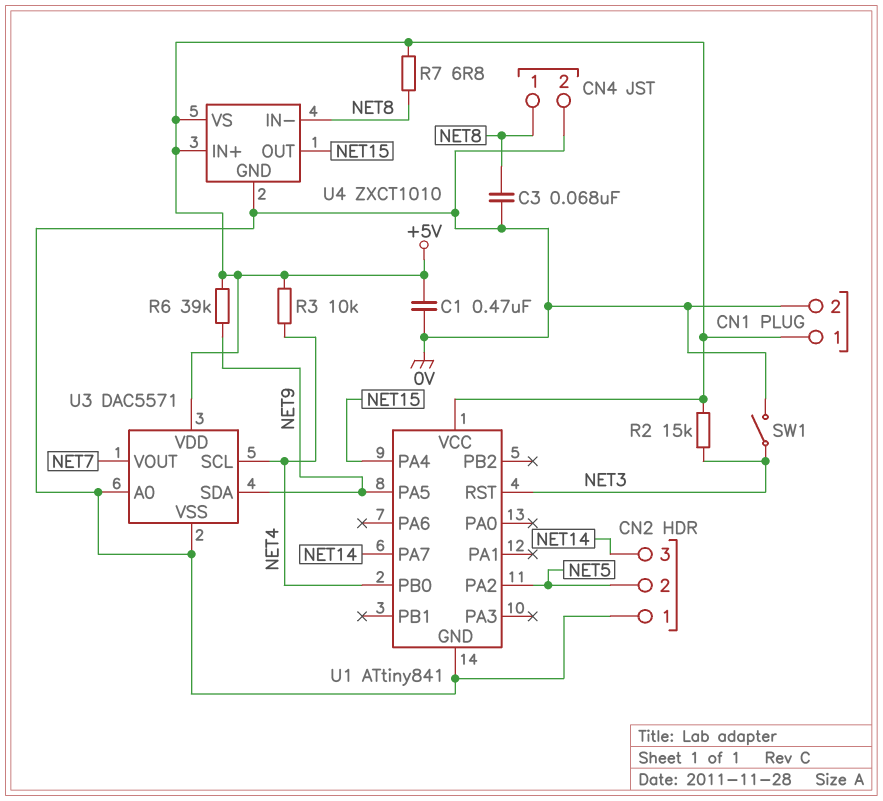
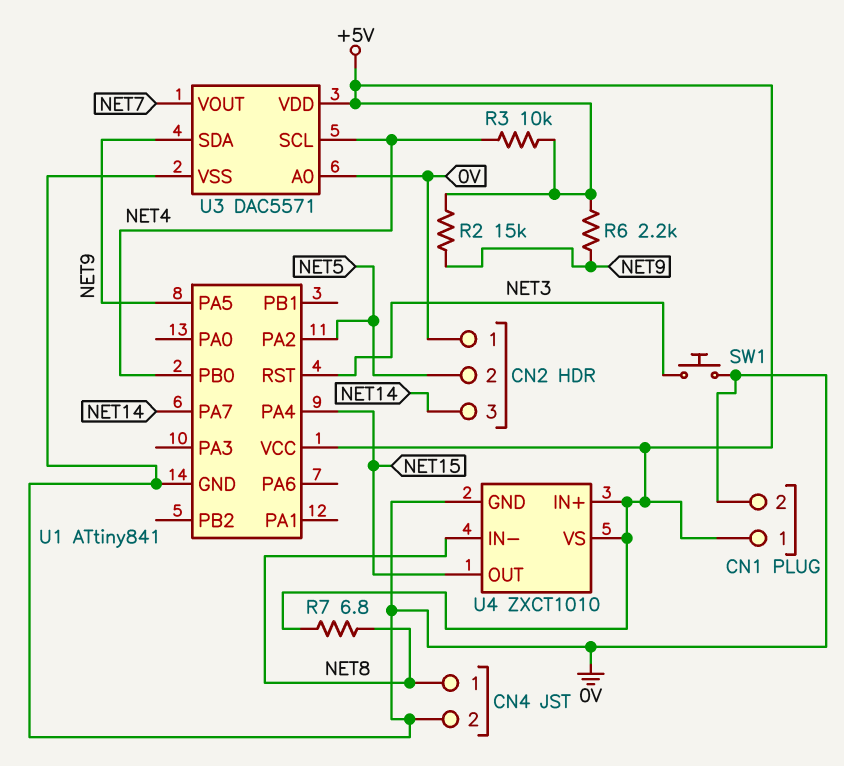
C1: 470nF (+5V, 0V) -> none
C3: 68nF (0V, NET8) -> none
R2: 15k (+5V, NET3) -> 15k (+5V, NET9)
R6: 39k (+5V, NET9) -> 2.2k (+5V, NET9)
SW1: switch (0V, NET3) -> button (0V, NET3)

